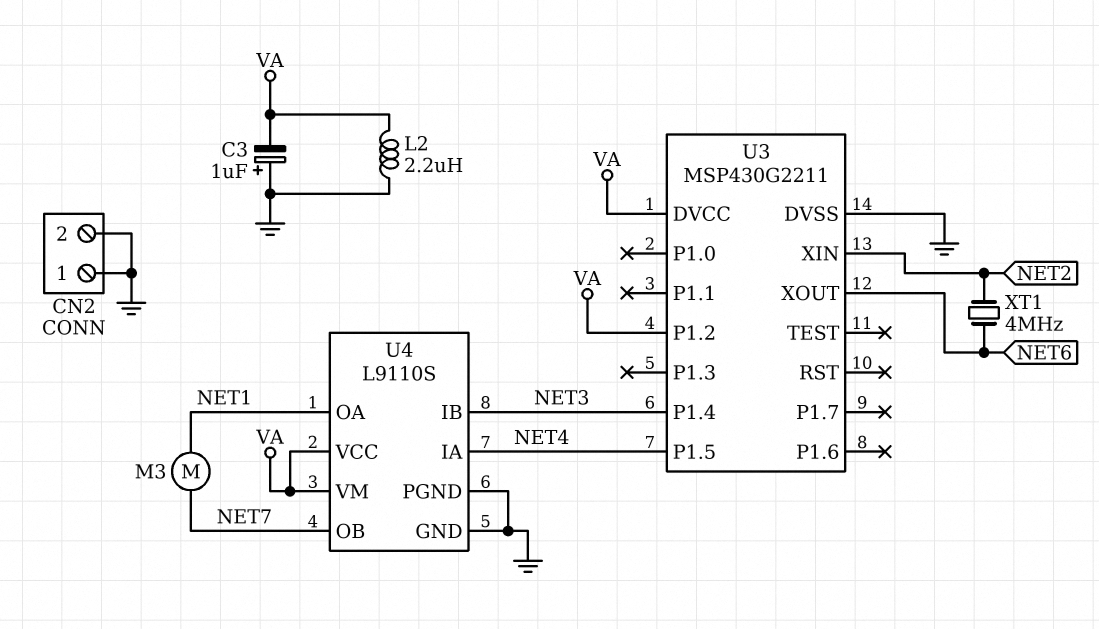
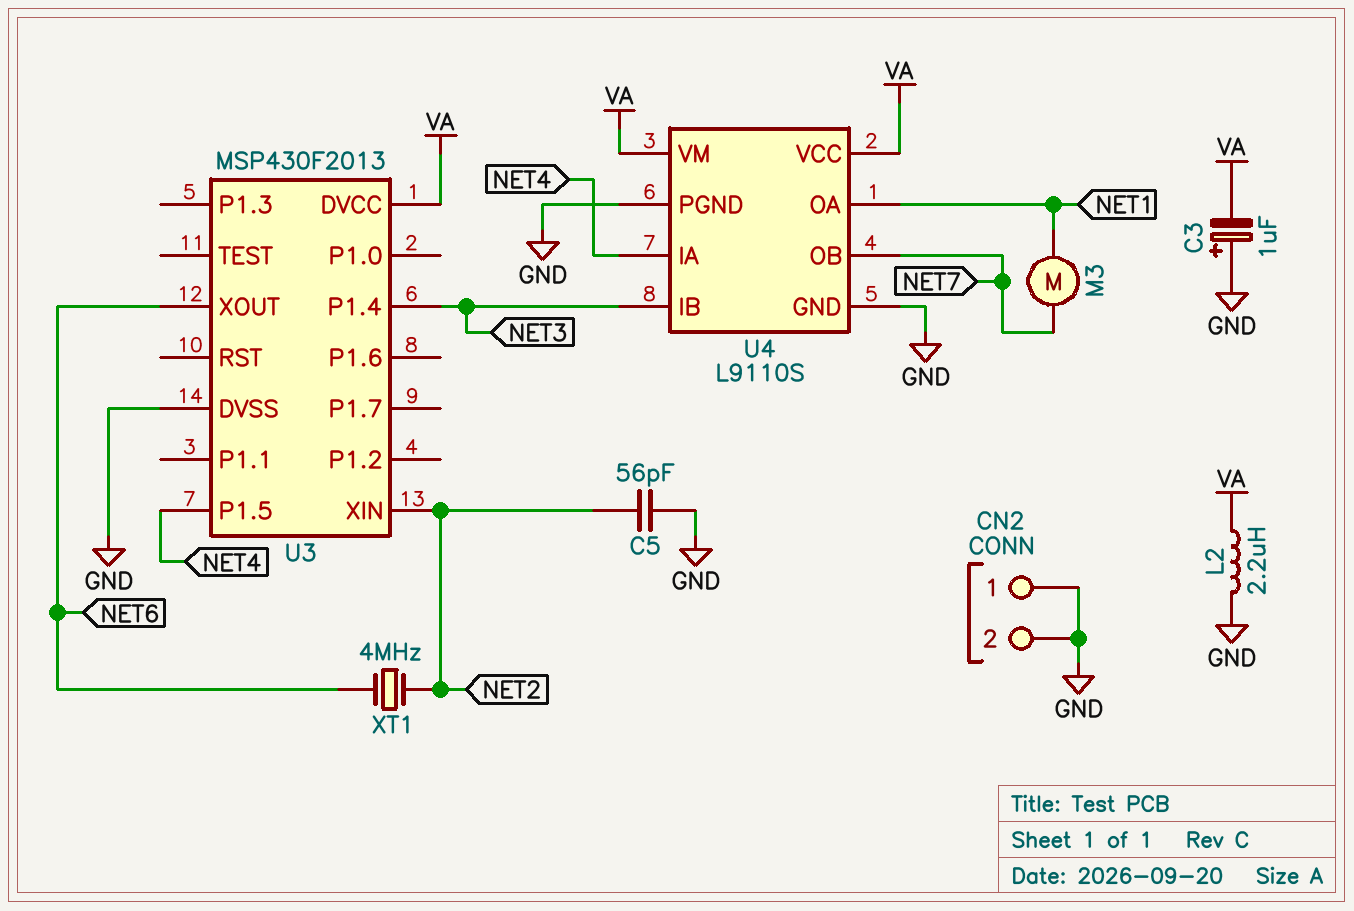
C5: none -> 56pF (GND, NET2)
U3: MSP430G2211 -> MSP430F2013
U3 pin P1.2: VA -> none

